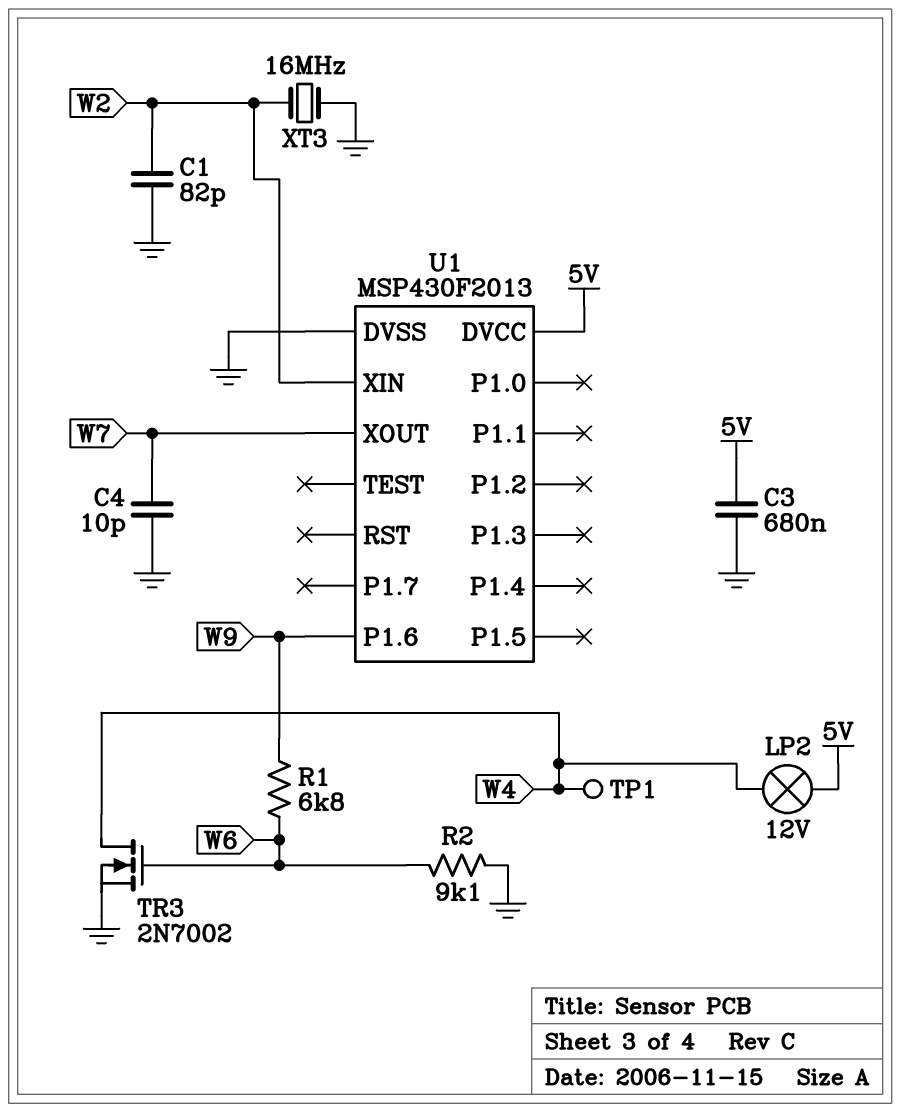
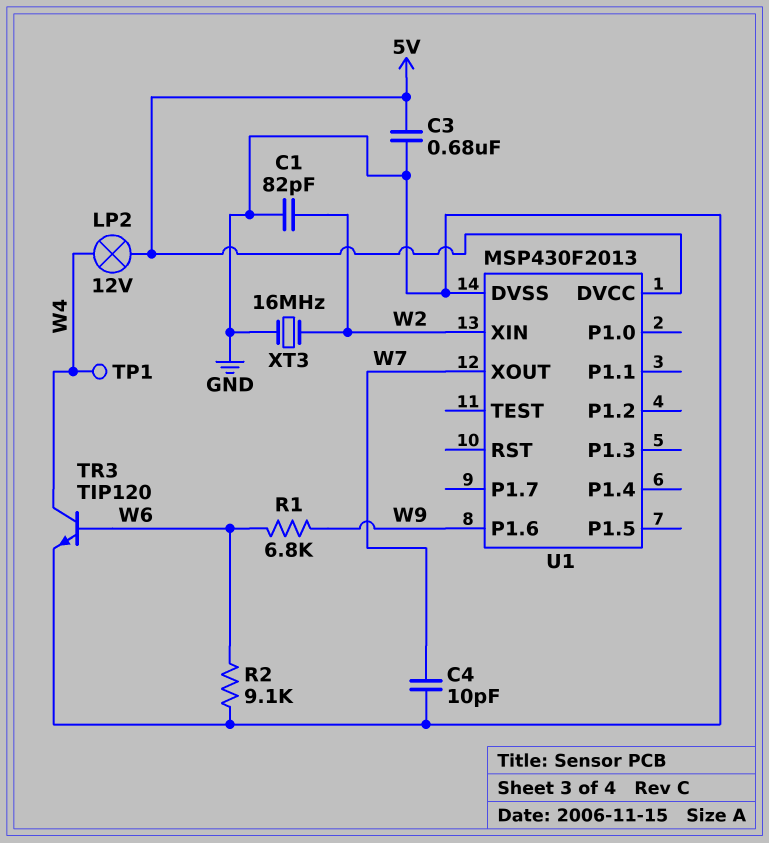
TR3: NMOS 2N7002 (G W6, D W4, S GND) -> NPN TIP120 (B W6, C W4, E GND)

